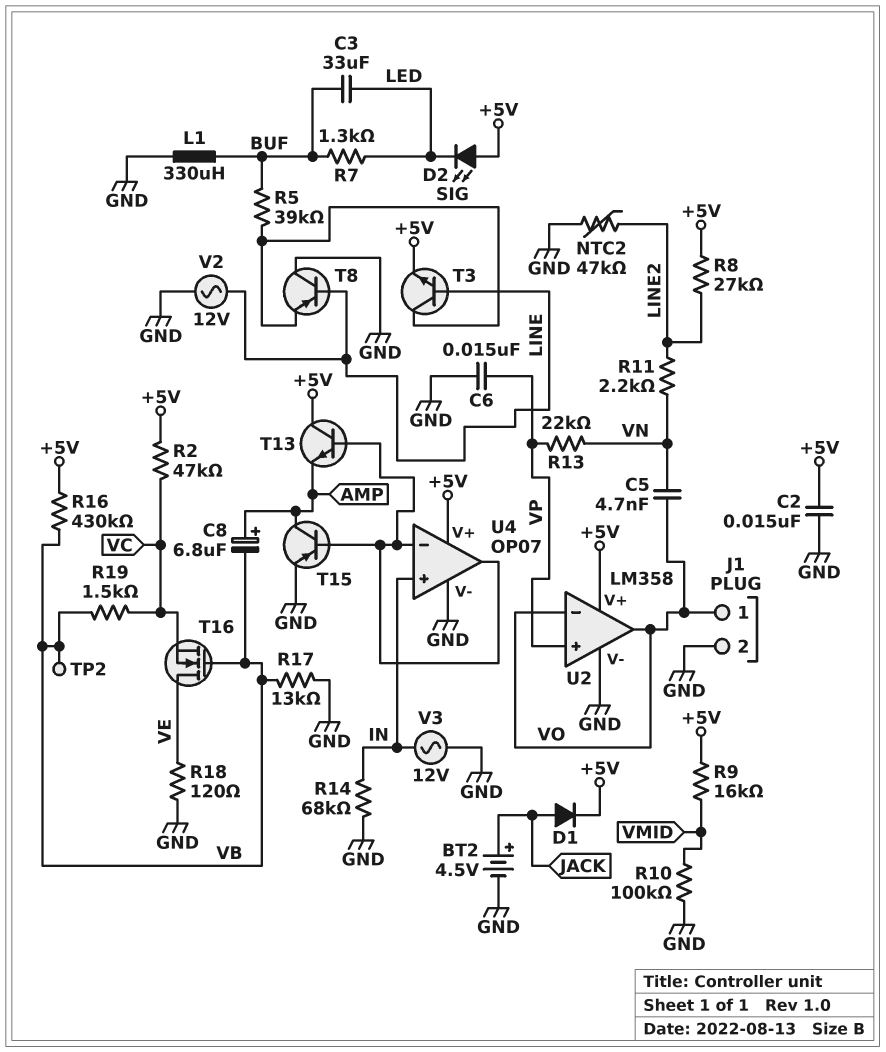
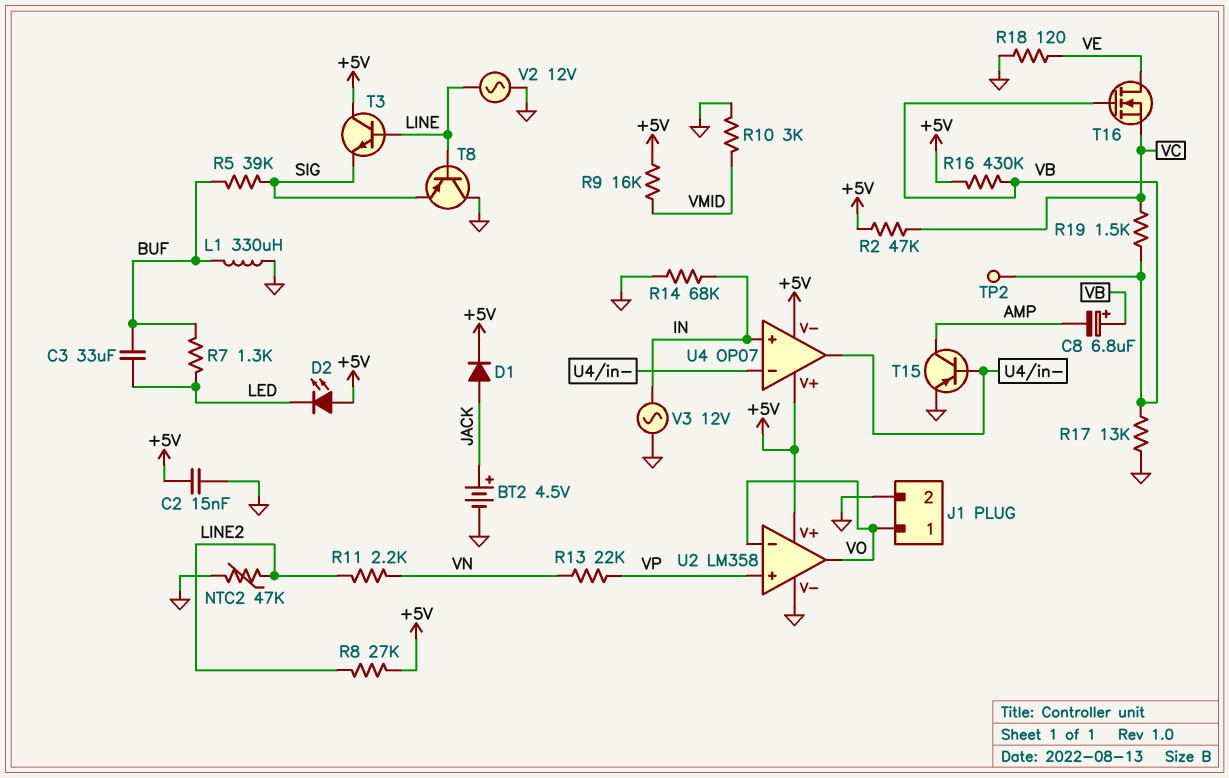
C5: 4.7nF (VN, VO) -> none
C6: 15nF (GND, VP) -> none
C8: 6.8uF (plus AMP, minus VB) -> 6.8uF (plus VB, minus AMP)
R10: 100k (GND, VMID) -> 3k (GND, VMID)
T3: NPN (B LINE, C SIG, E +5V) -> NPN (B LINE, C +5V, E SIG)
T13: NPN (B U4/in-, C +5V, E AMP) -> none
U4 pin V-: GND -> +5V

